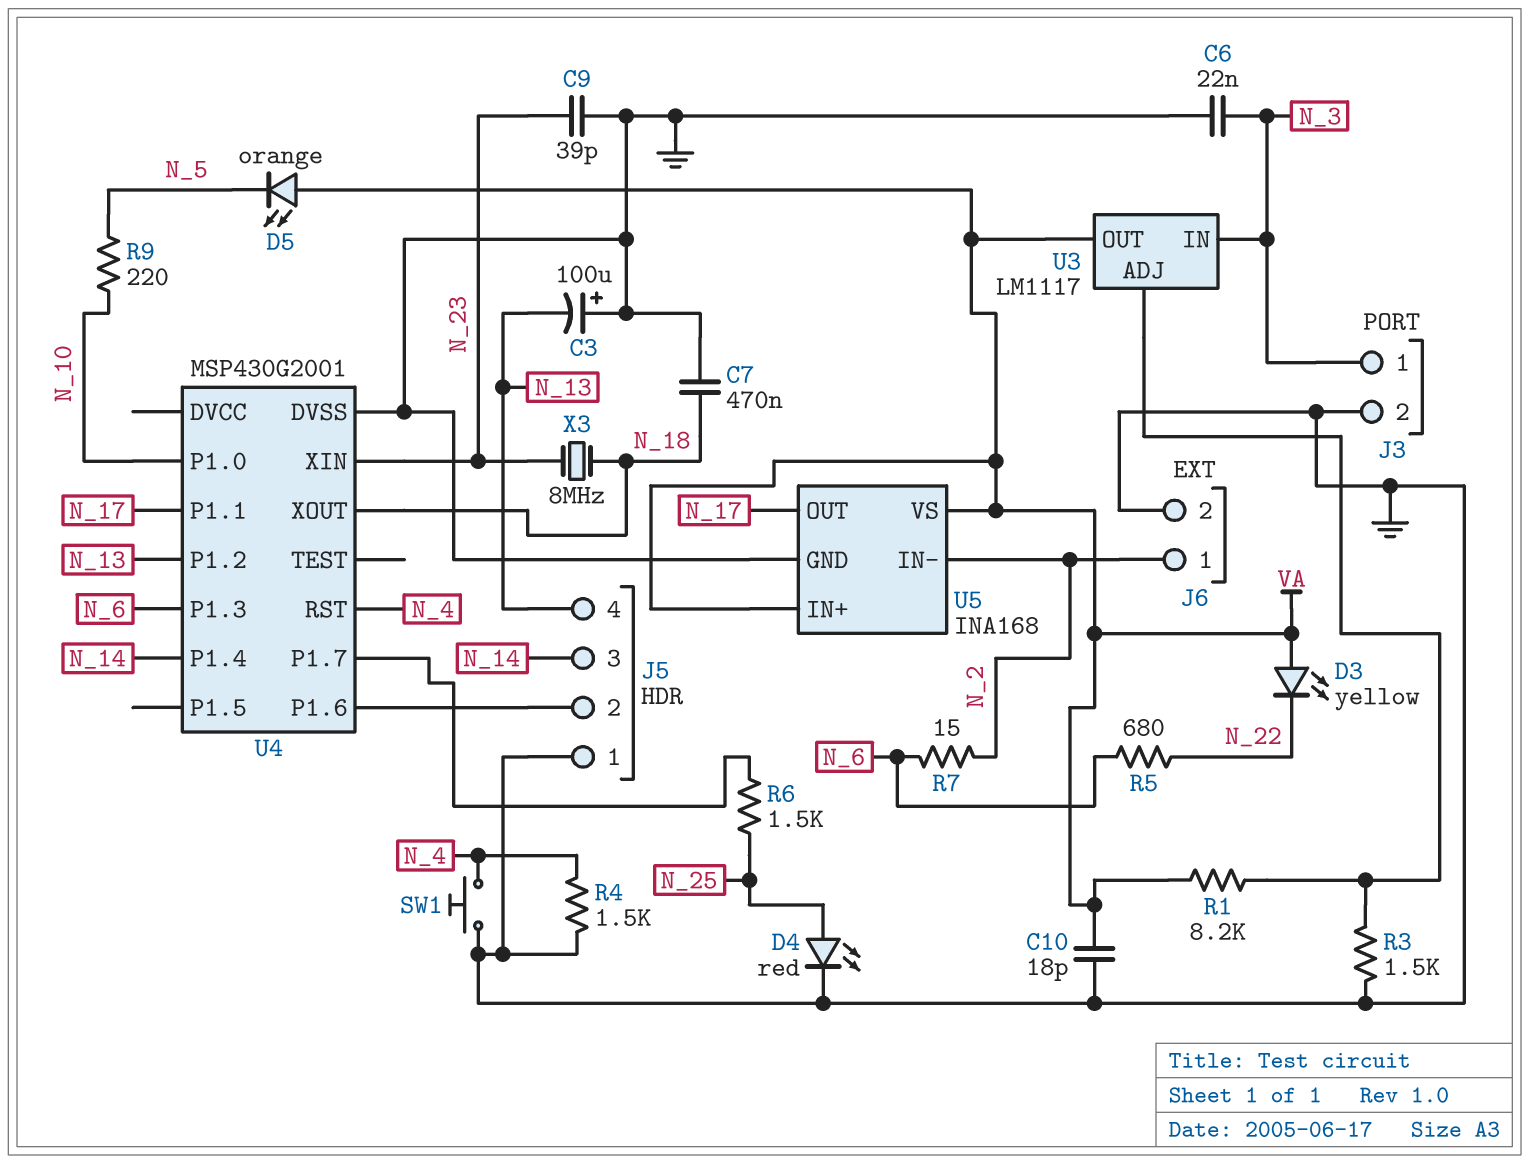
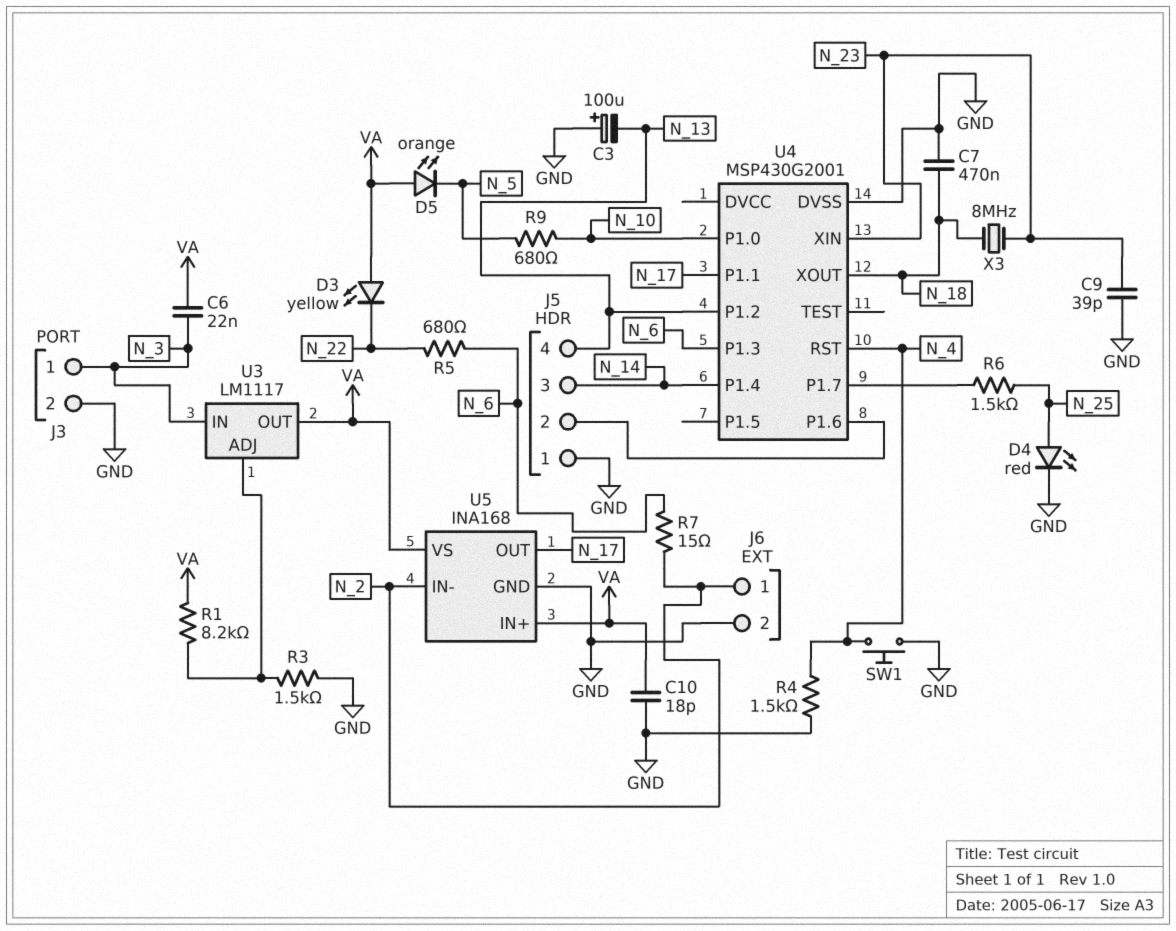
C6: 22nF (GND, N_3) -> 22nF (N_3, VA)
R9: 220 (N_5, N_10) -> 680 (N_5, N_10)

